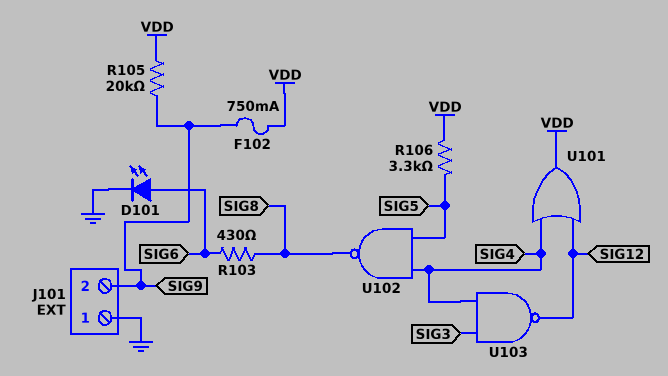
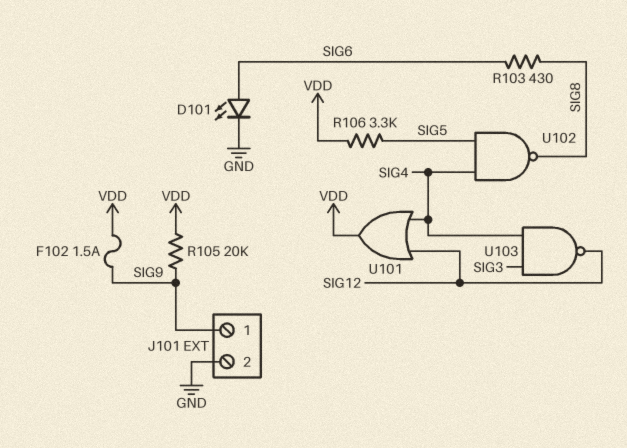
F102: 750mA (SIG9, VDD) -> 1.5A (SIG9, VDD)
J101 pin 1: GND -> SIG9
J101 pin 2: SIG9 -> GND

